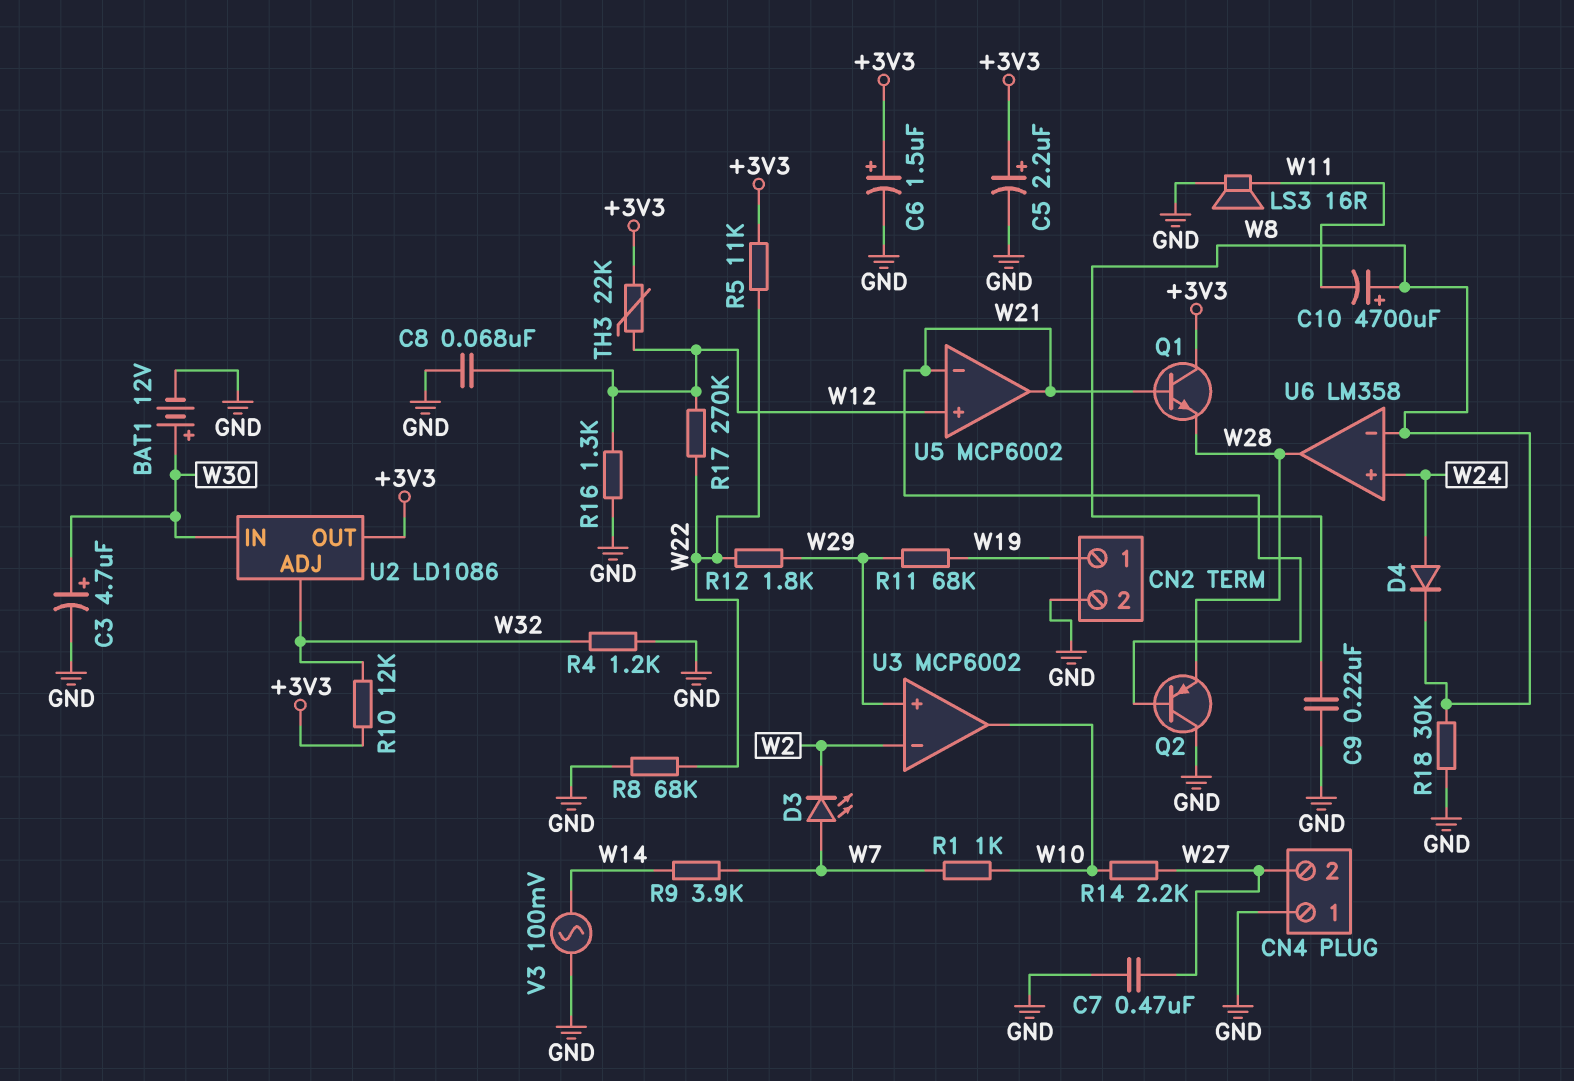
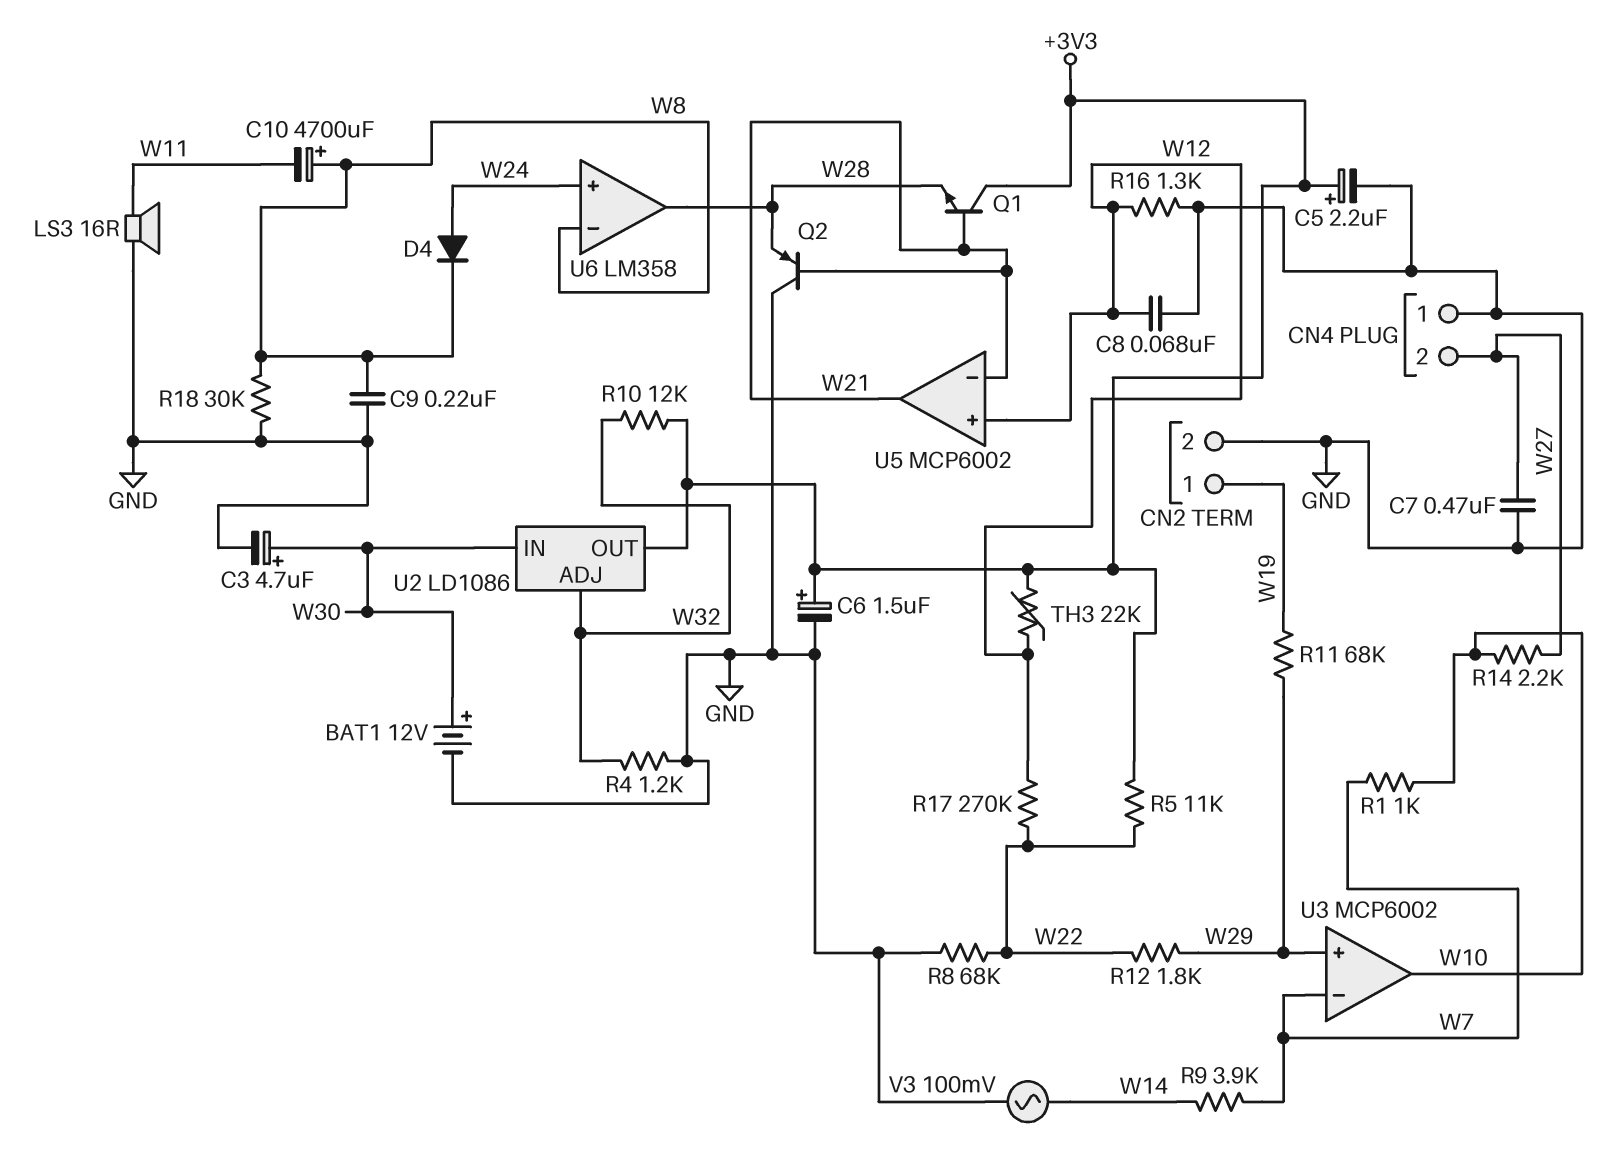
D3: LED (A W7, K W2) -> none
U3 pin in-: W2 -> W7

